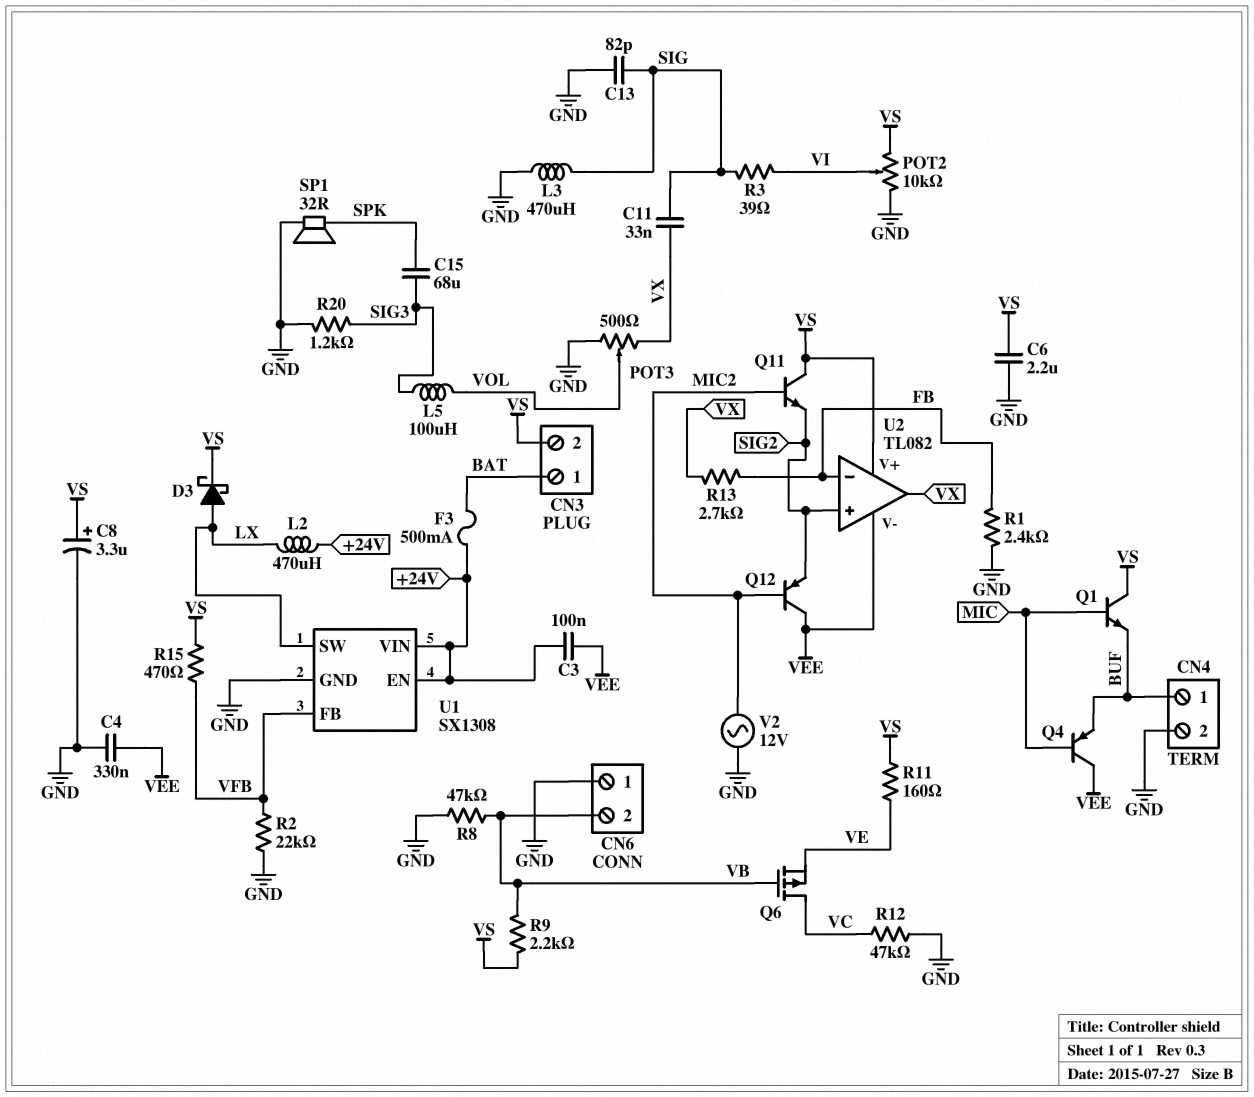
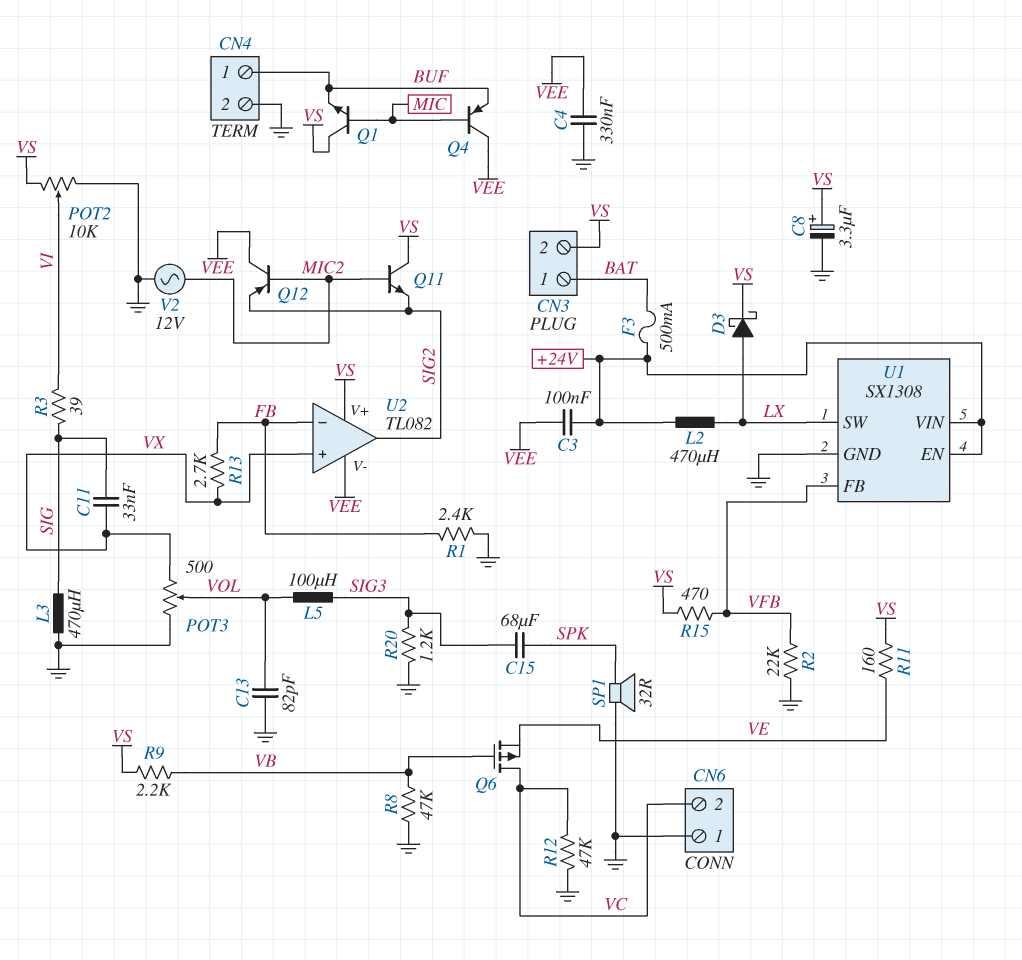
C6: 2.2uF (GND, VS) -> none
C13: 82pF (GND, SIG) -> 82pF (GND, VOL)
CN6 pin 2: VB -> VC
U2 pin in+: SIG2 -> VX
U2 pin out: VX -> SIG2

